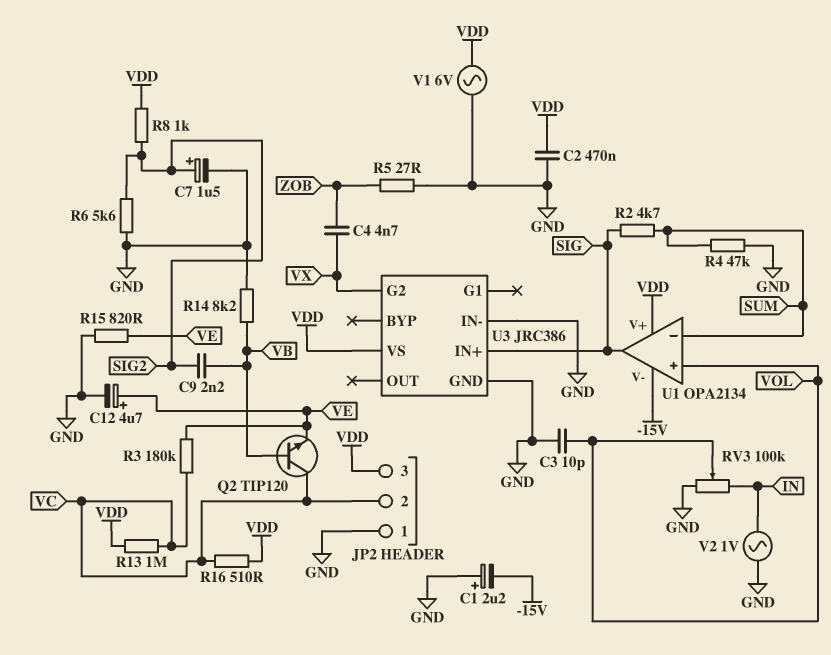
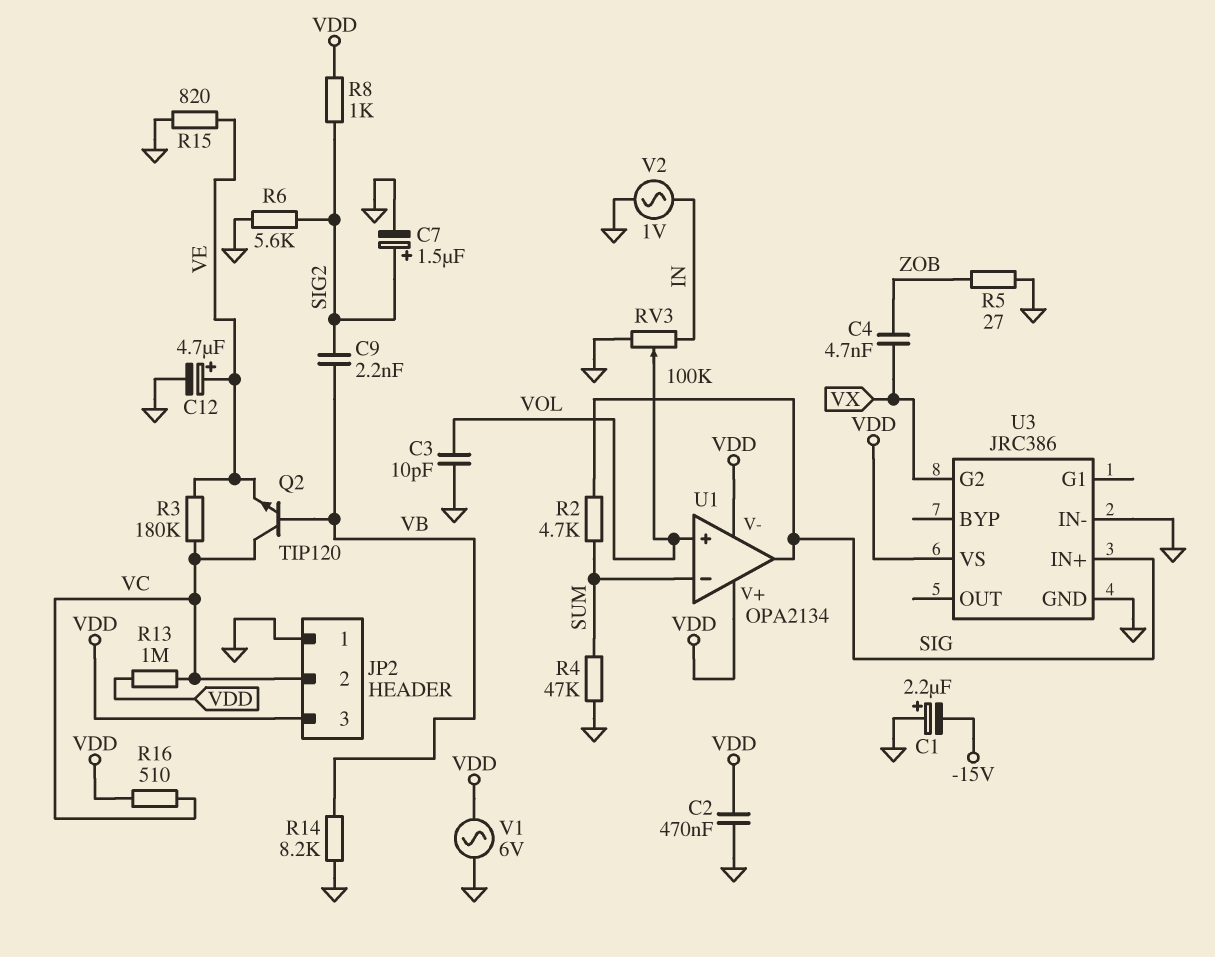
U1 pin V-: -15V -> VDD

